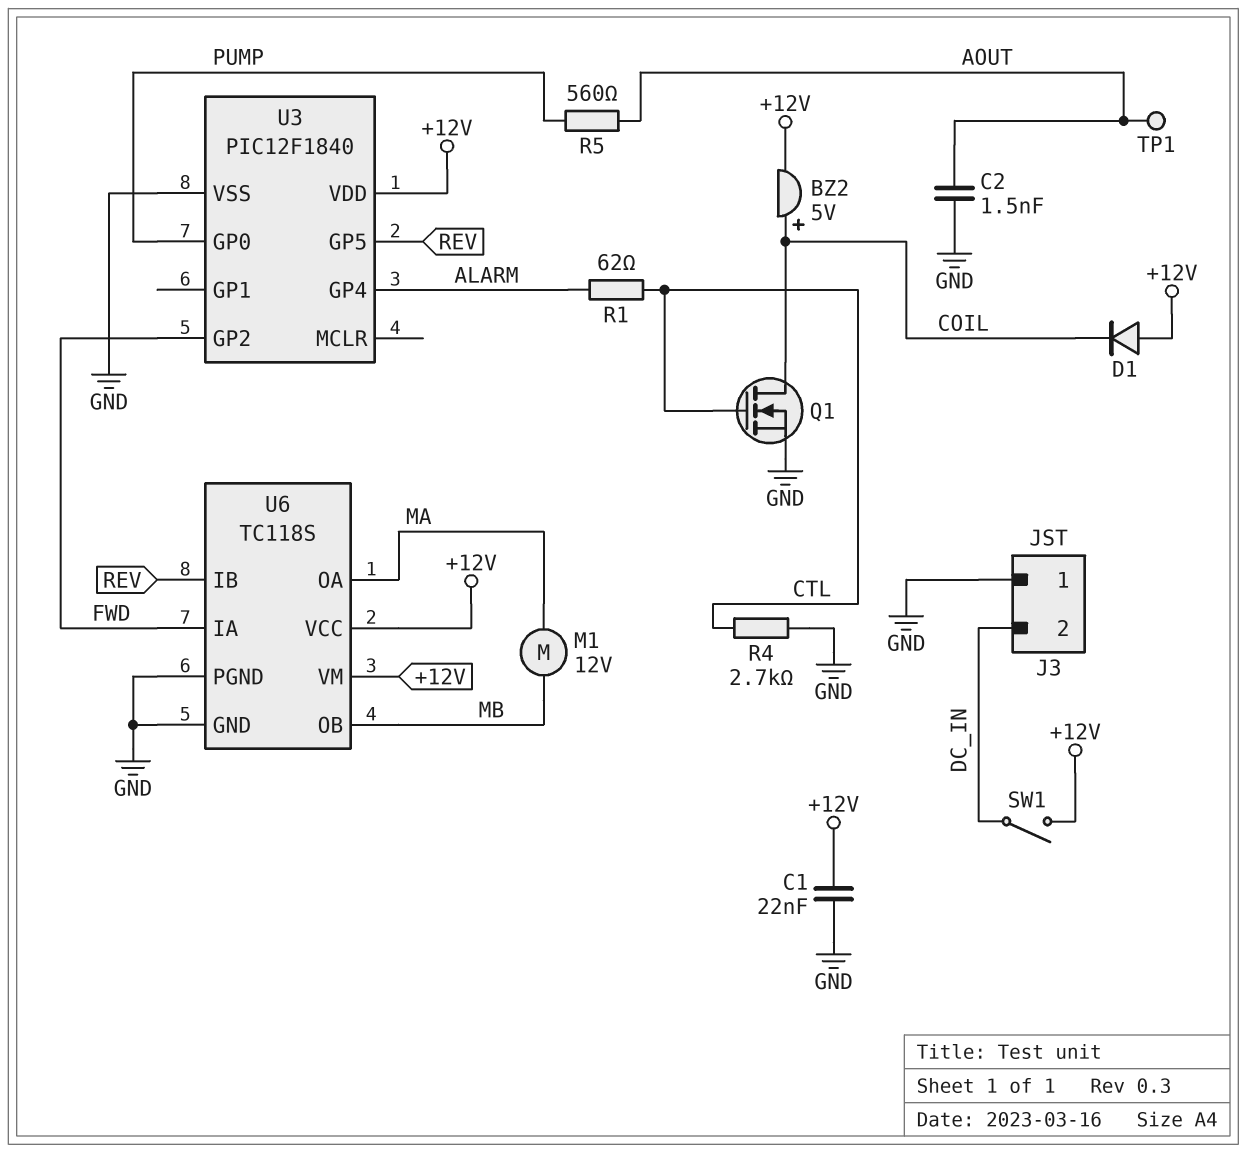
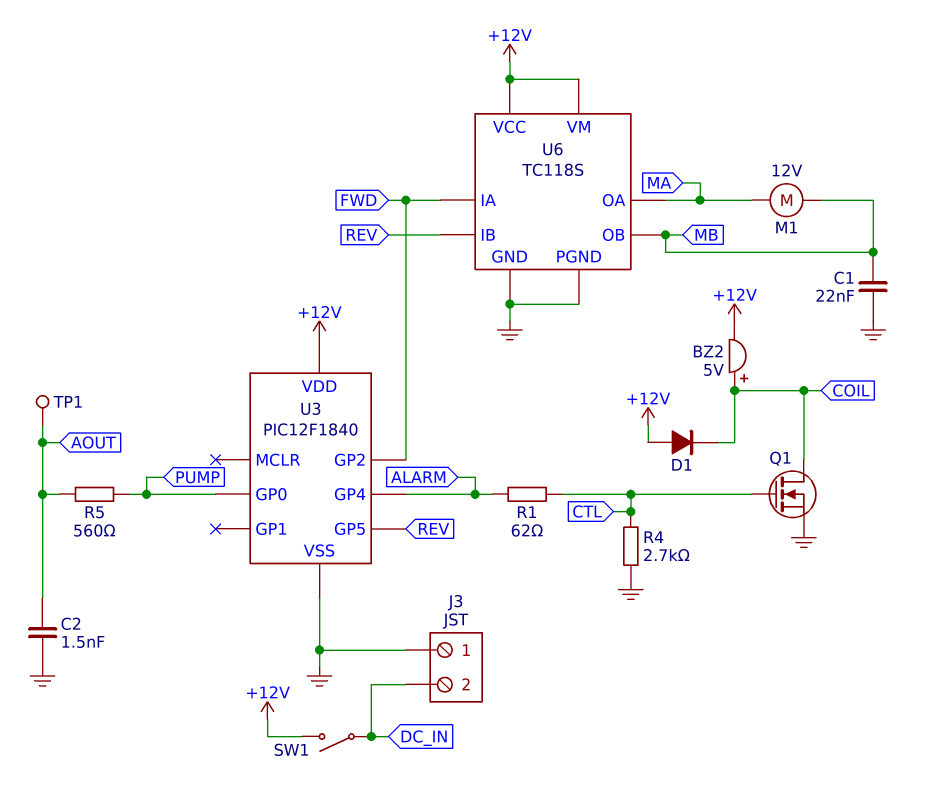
C1: 22nF (+12V, GND) -> 22nF (GND, MB)

